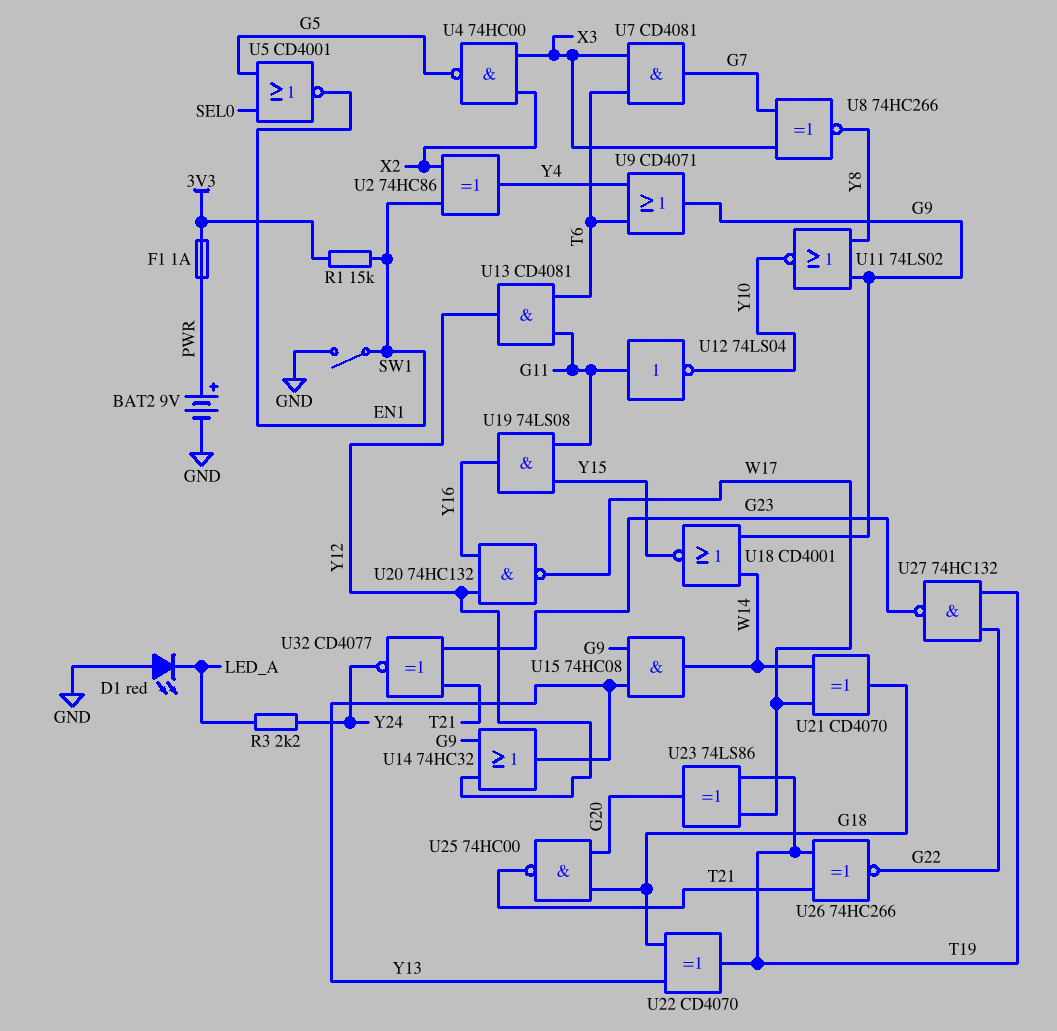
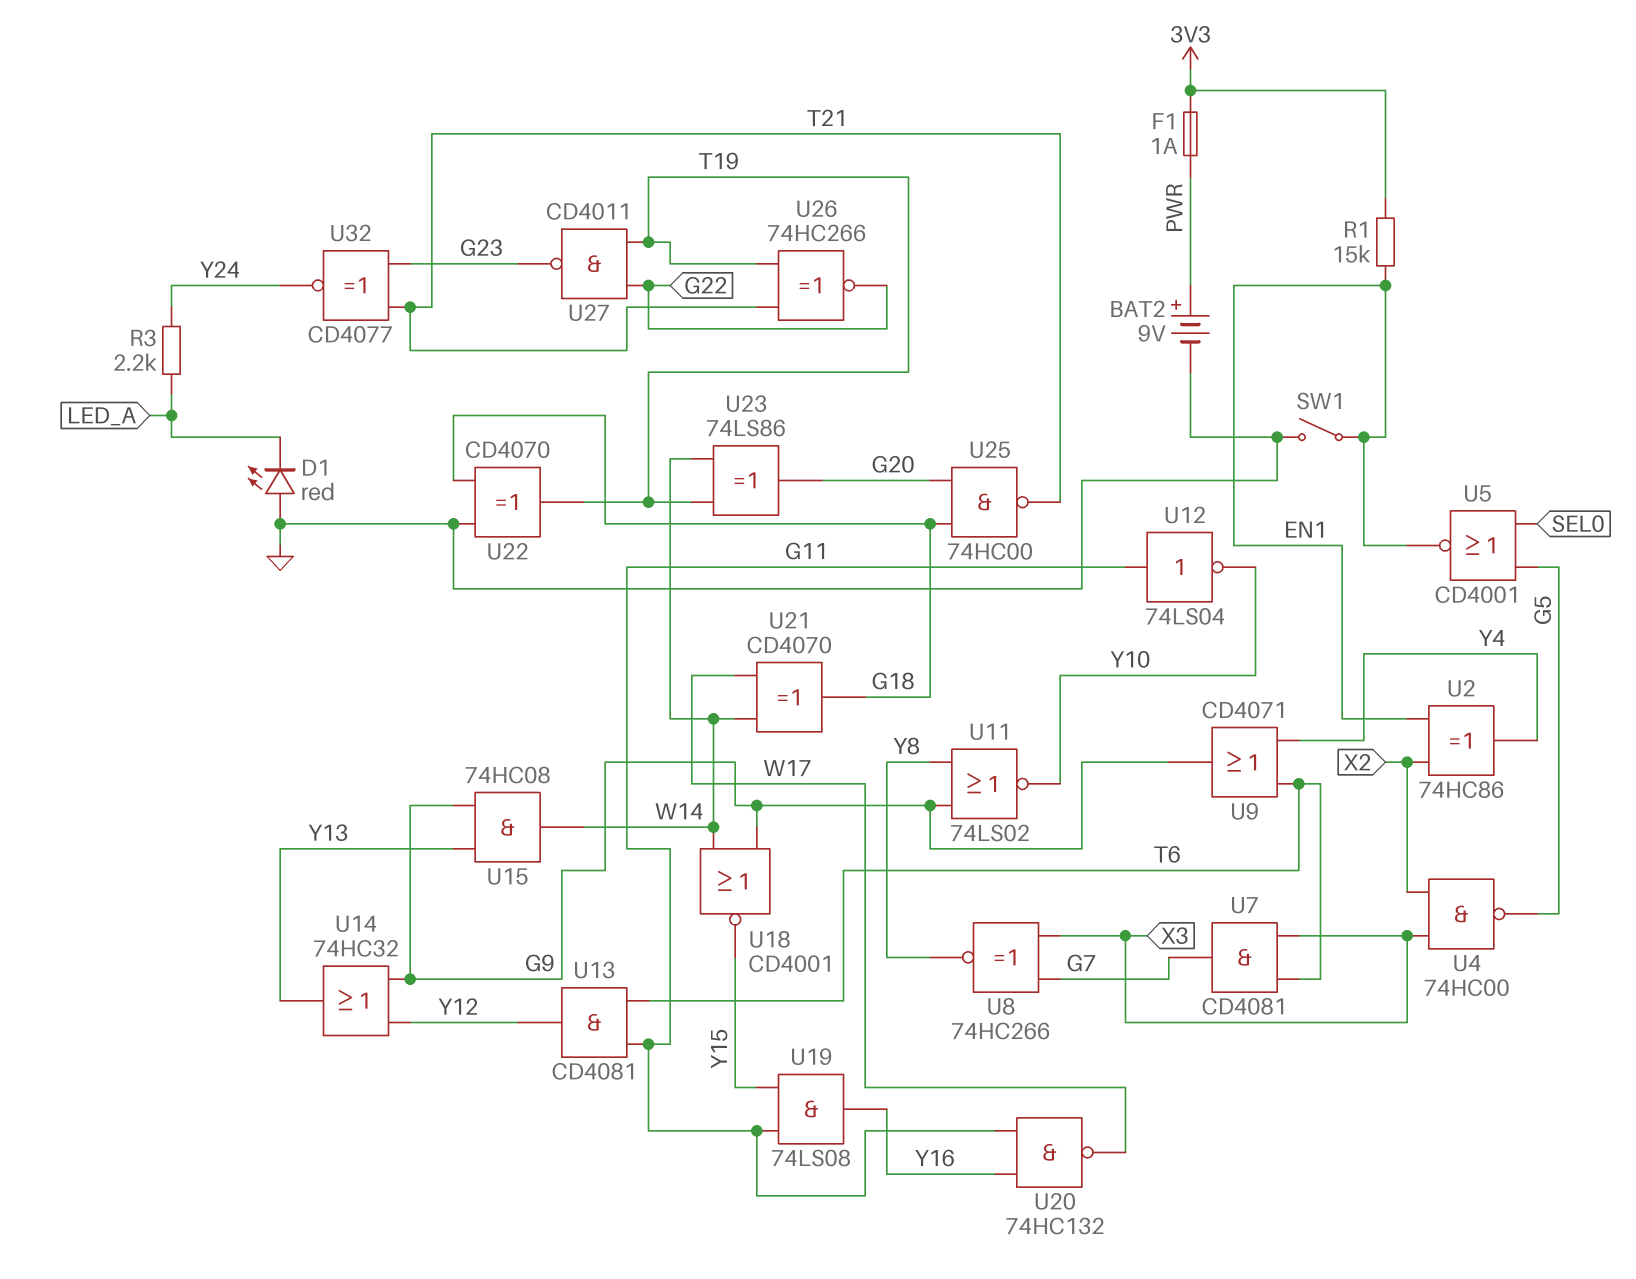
U20: NAND 74HC132 (in Y12, in Y16, out W17) -> NAND 74HC132 (in G11, in Y16, out W17)
U22: XOR CD4070 (in G18, in Y13, out T19) -> XOR CD4070 (in G18, in GND, out T19)
U23: XOR 74LS86 (in T19, in W17, out G20) -> XOR 74LS86 (in T19, in W14, out G20)
U27: NAND 74HC132 (in G22, in T19, out G23) -> NAND CD4011 (in G22, in T19, out G23)

